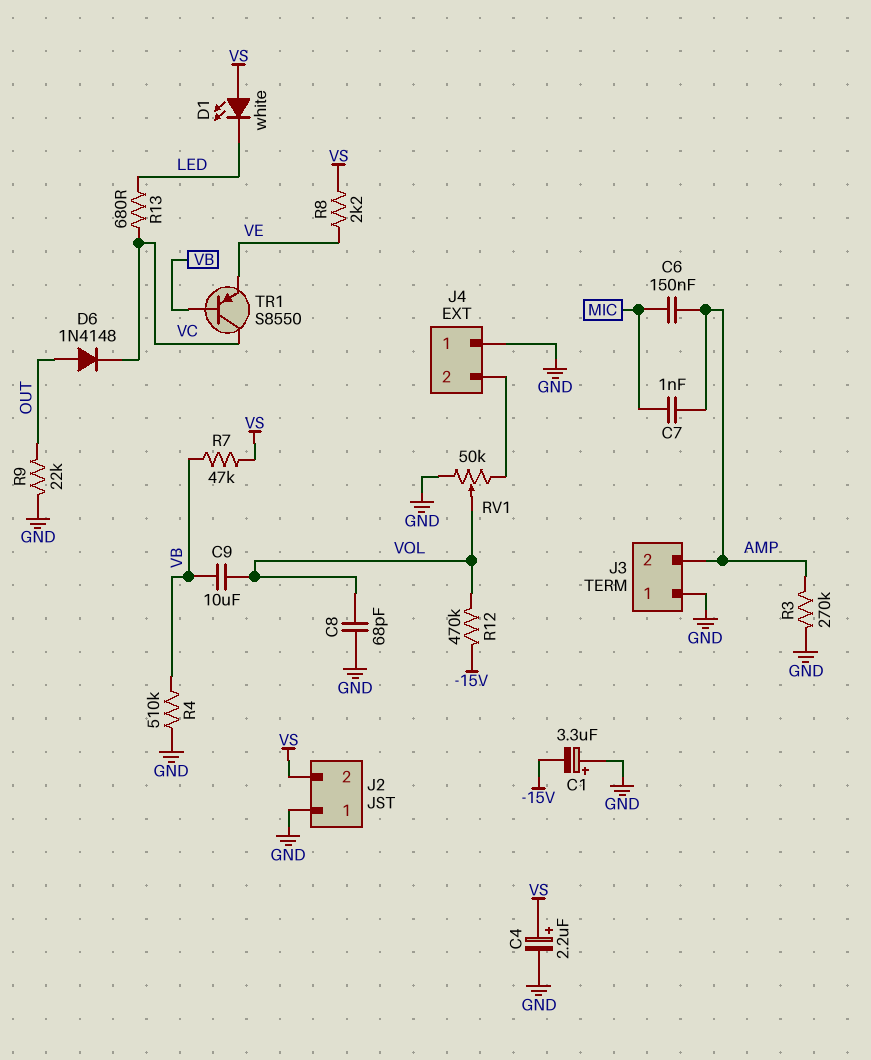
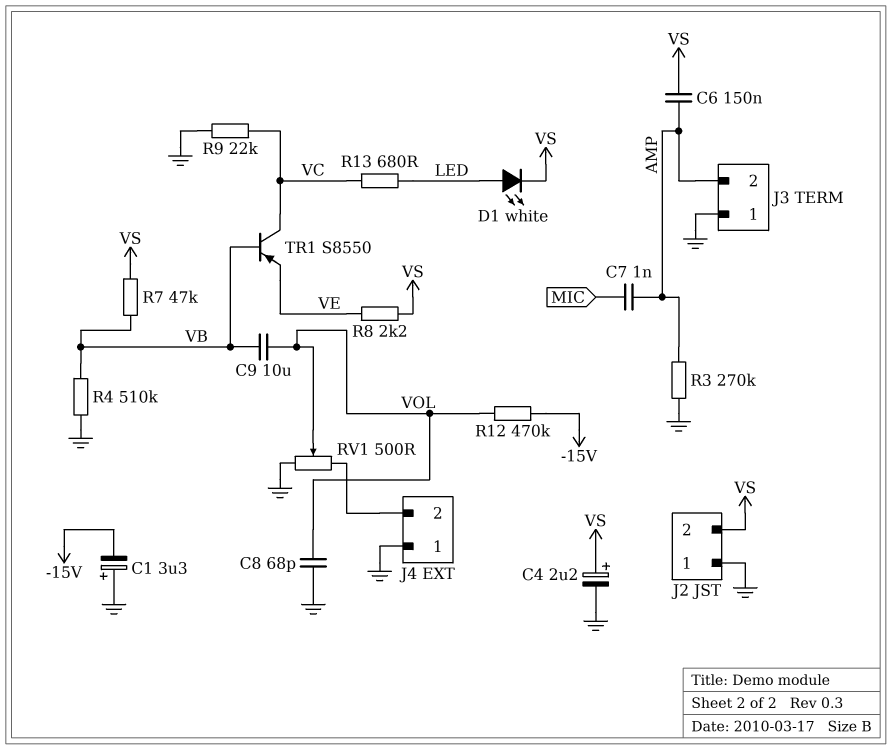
C6: 150nF (AMP, MIC) -> 150nF (AMP, VS)
D1: LED white (A VS, K LED) -> LED white (A LED, K VS)
D6: diode 1N4148 (A OUT, K VC) -> none
R9: 22k (GND, OUT) -> 22k (GND, VC)
RV1: 50k (GND, J4/2, wiper VOL) -> 500 (GND, J4/2, wiper VOL)

